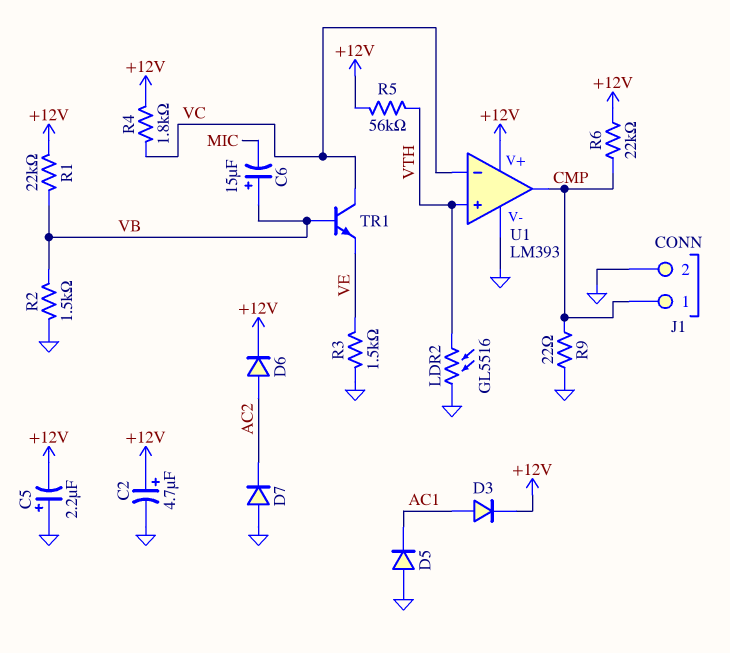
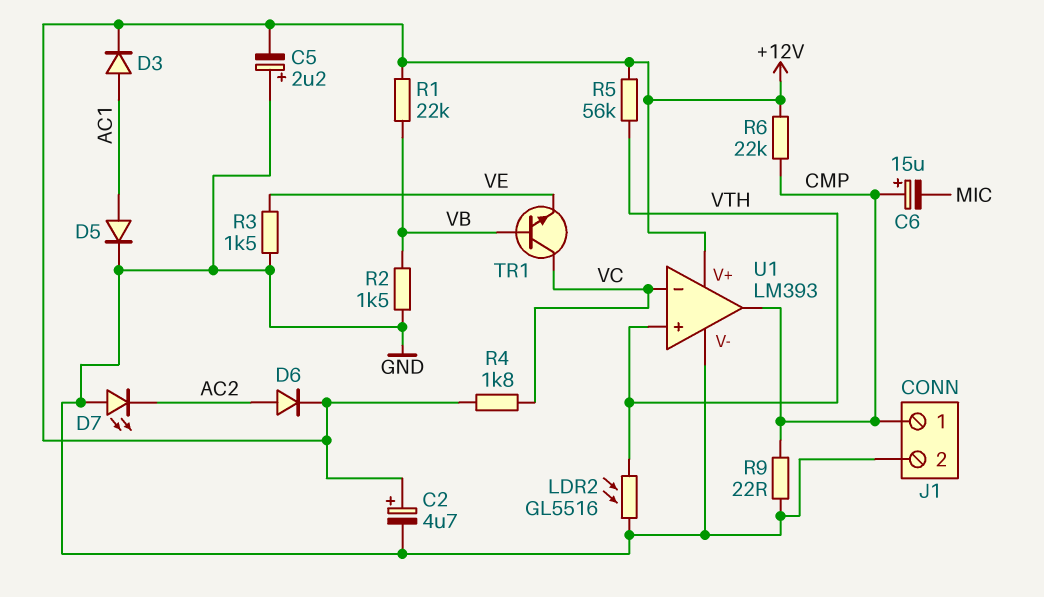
C6: 15uF (plus VB, minus MIC) -> 15uF (plus CMP, minus MIC)
D5: diode (A GND, K AC1) -> diode (A AC1, K GND)
D7: diode (A GND, K AC2) -> LED (A GND, K AC2)

